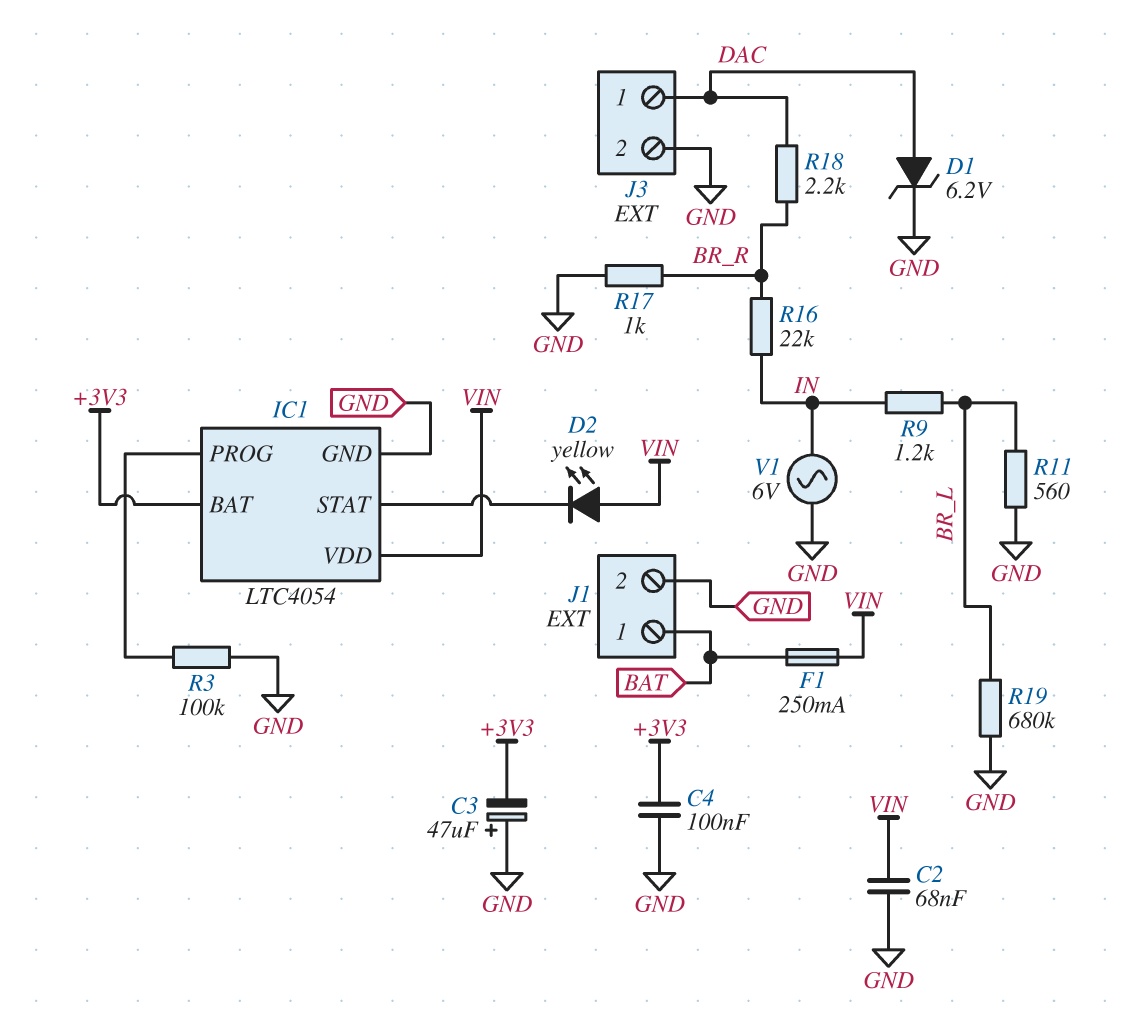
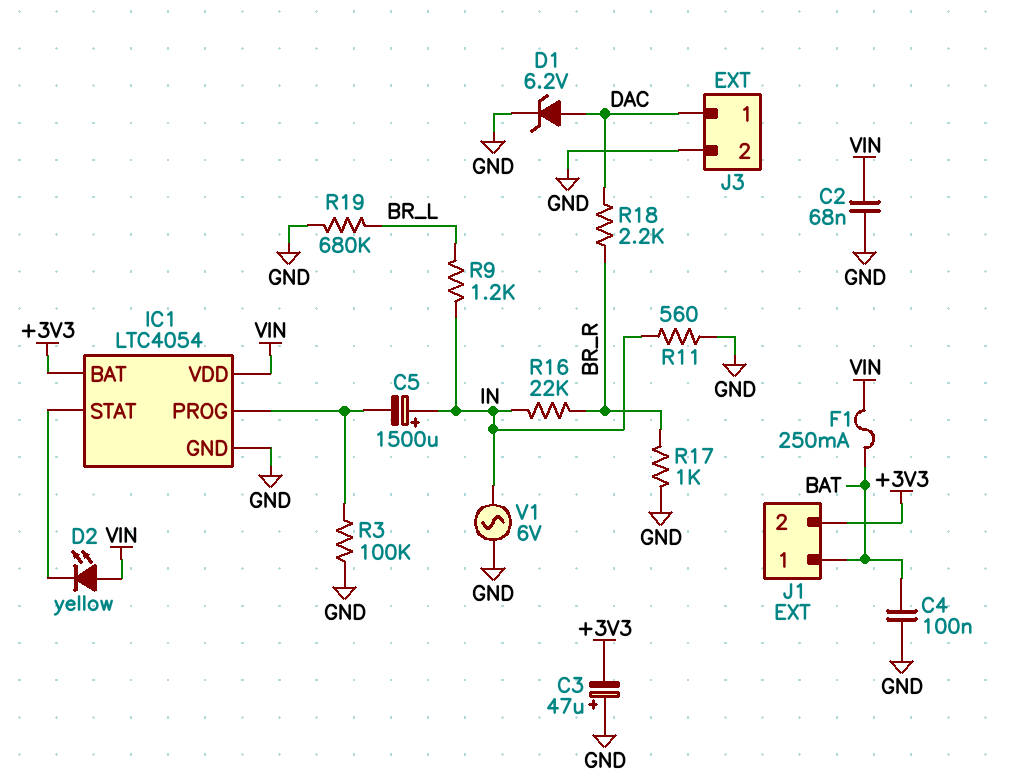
C4: 100nF (+3V3, GND) -> 100nF (BAT, GND)
C5: none -> 1500uF (plus IN, minus IC1/PROG)
J1 pin 2: GND -> +3V3
R11: 560 (BR_L, GND) -> 560 (GND, IN)

